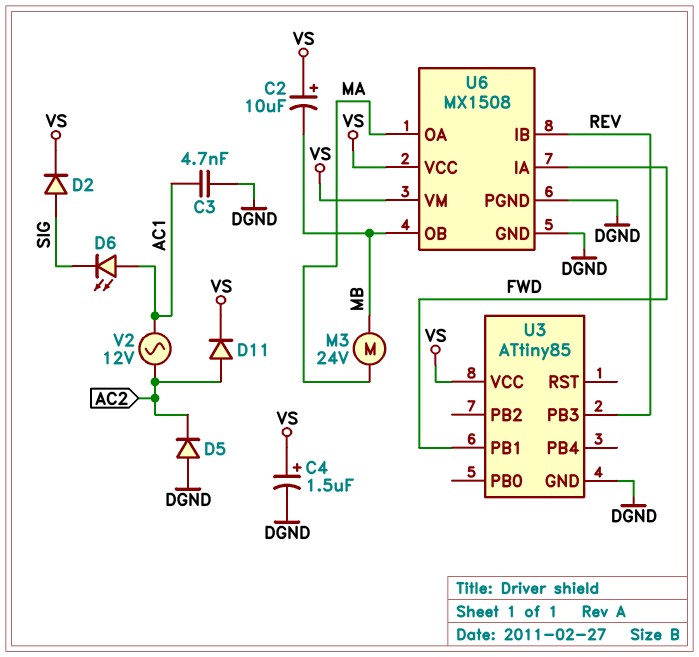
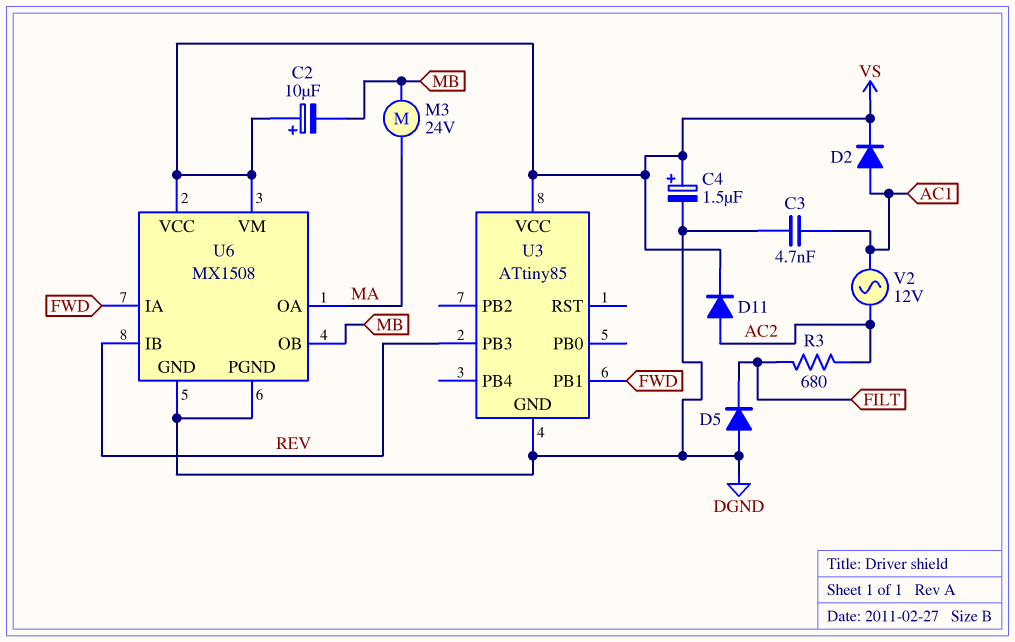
D2: diode (A SIG, K VS) -> diode (A AC1, K VS)
D5: diode (A DGND, K AC2) -> diode (A DGND, K FILT)
D6: LED (A AC1, K SIG) -> none
R3: none -> 680 (AC2, FILT)

